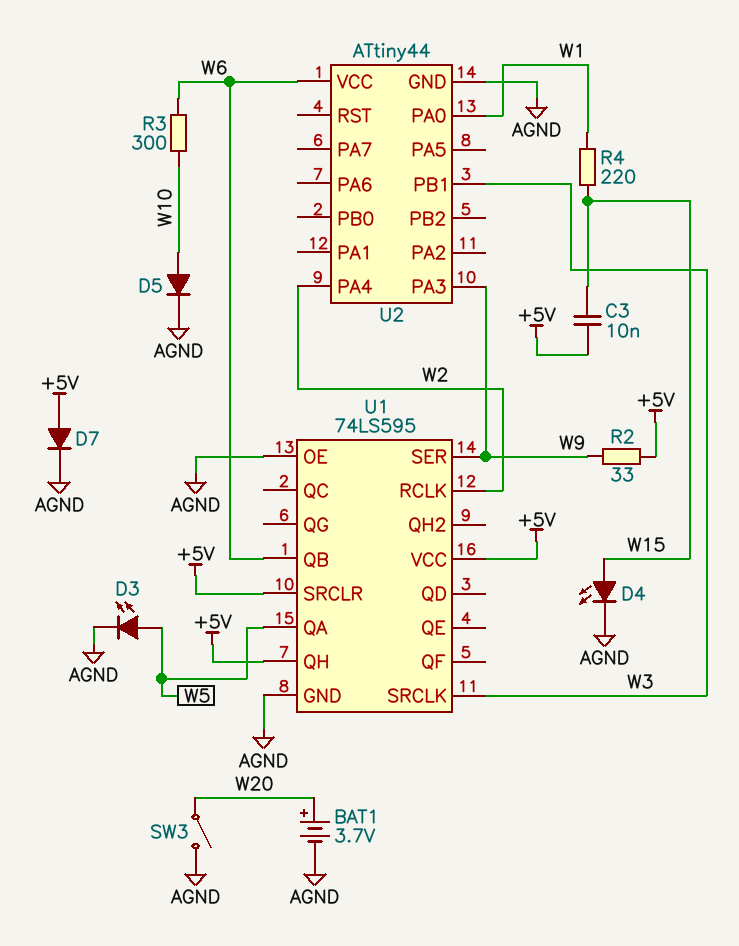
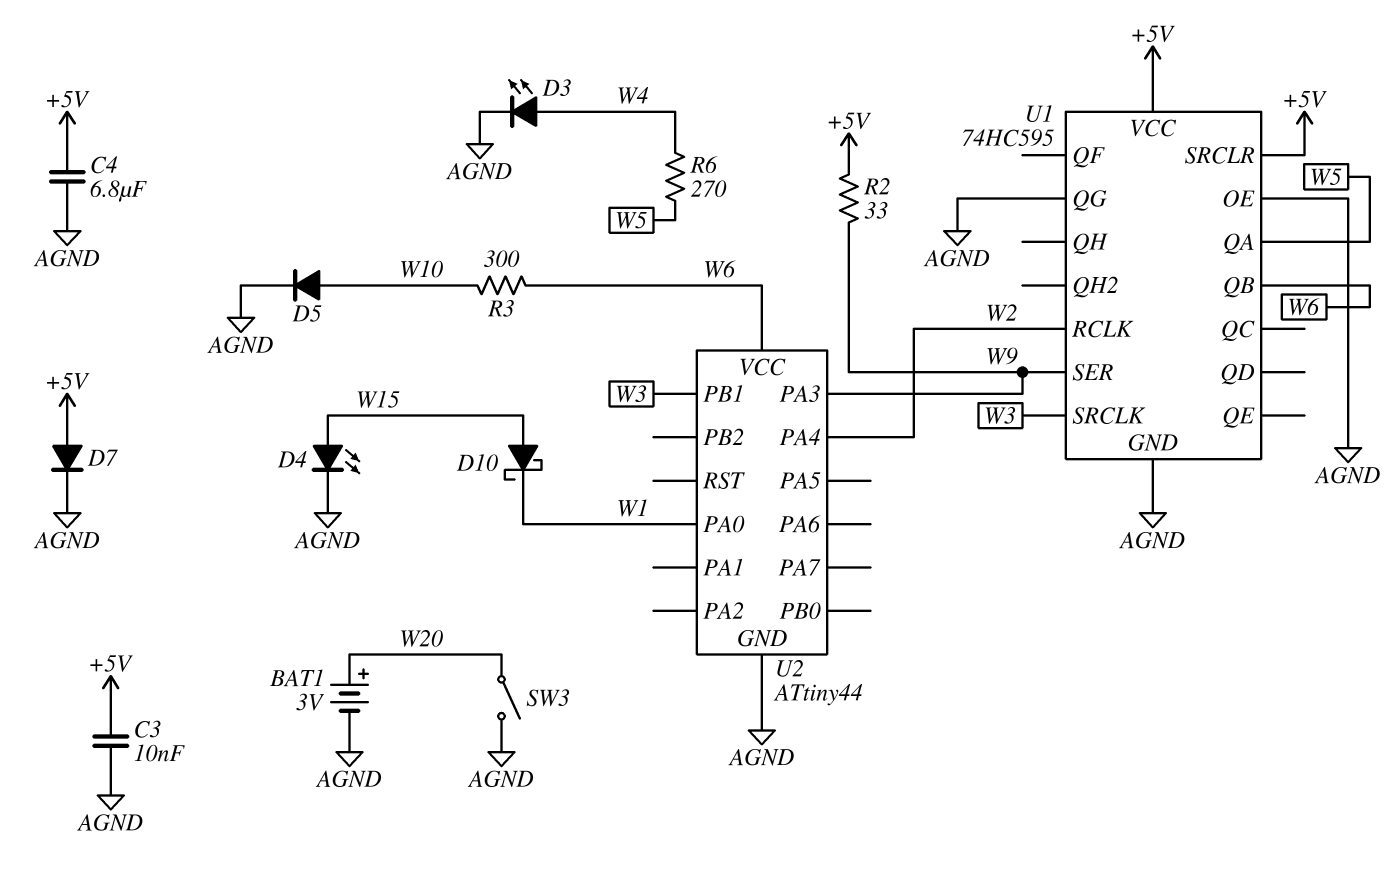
BAT1: 3.7V (plus W20, minus AGND) -> 3V (plus W20, minus AGND)
C3: 10nF (+5V, W15) -> 10nF (+5V, AGND)
C4: none -> 6.8uF (+5V, AGND)
D3: LED (A W5, K AGND) -> LED (A W4, K AGND)
D10: none -> schottky (A W15, K W1)
R4: 220 (W1, W15) -> none
R6: none -> 270 (W4, W5)
U1: 74LS595 -> 74HC595
U1 pin QG: none -> AGND
U1 pin QH: +5V -> none

